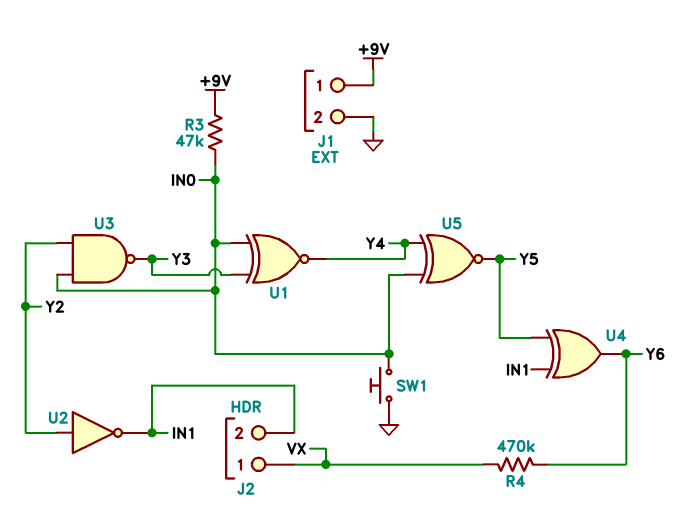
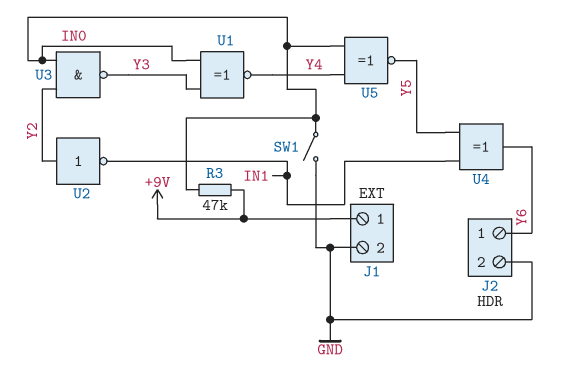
J2 pin 1: VX -> Y6
J2 pin 2: IN1 -> GND
R4: 470k (VX, Y6) -> none
SW1: button (GND, IN0) -> switch (GND, IN0)

